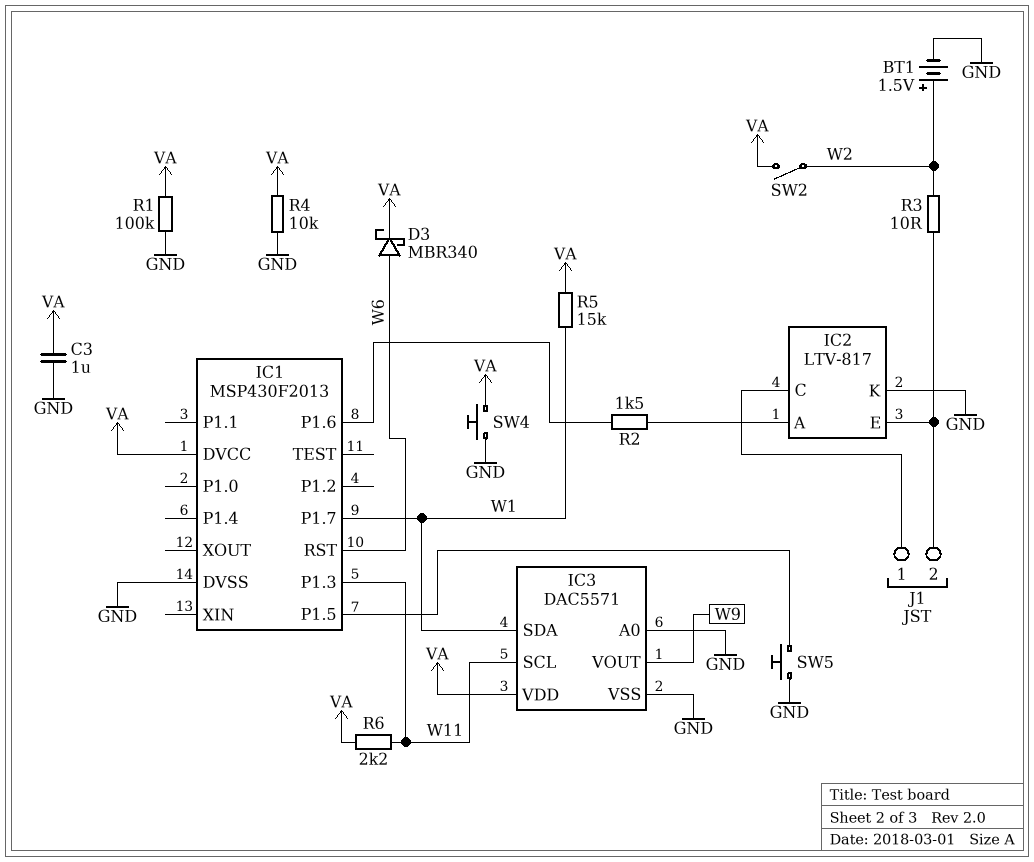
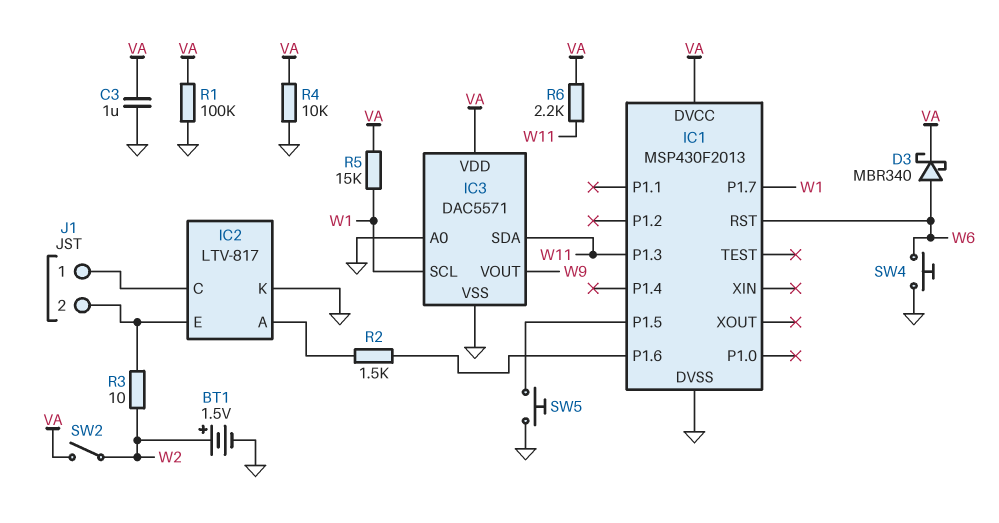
IC3 pin SCL: W11 -> W1
IC3 pin SDA: W1 -> W11
SW4: button (GND, VA) -> button (GND, W6)

